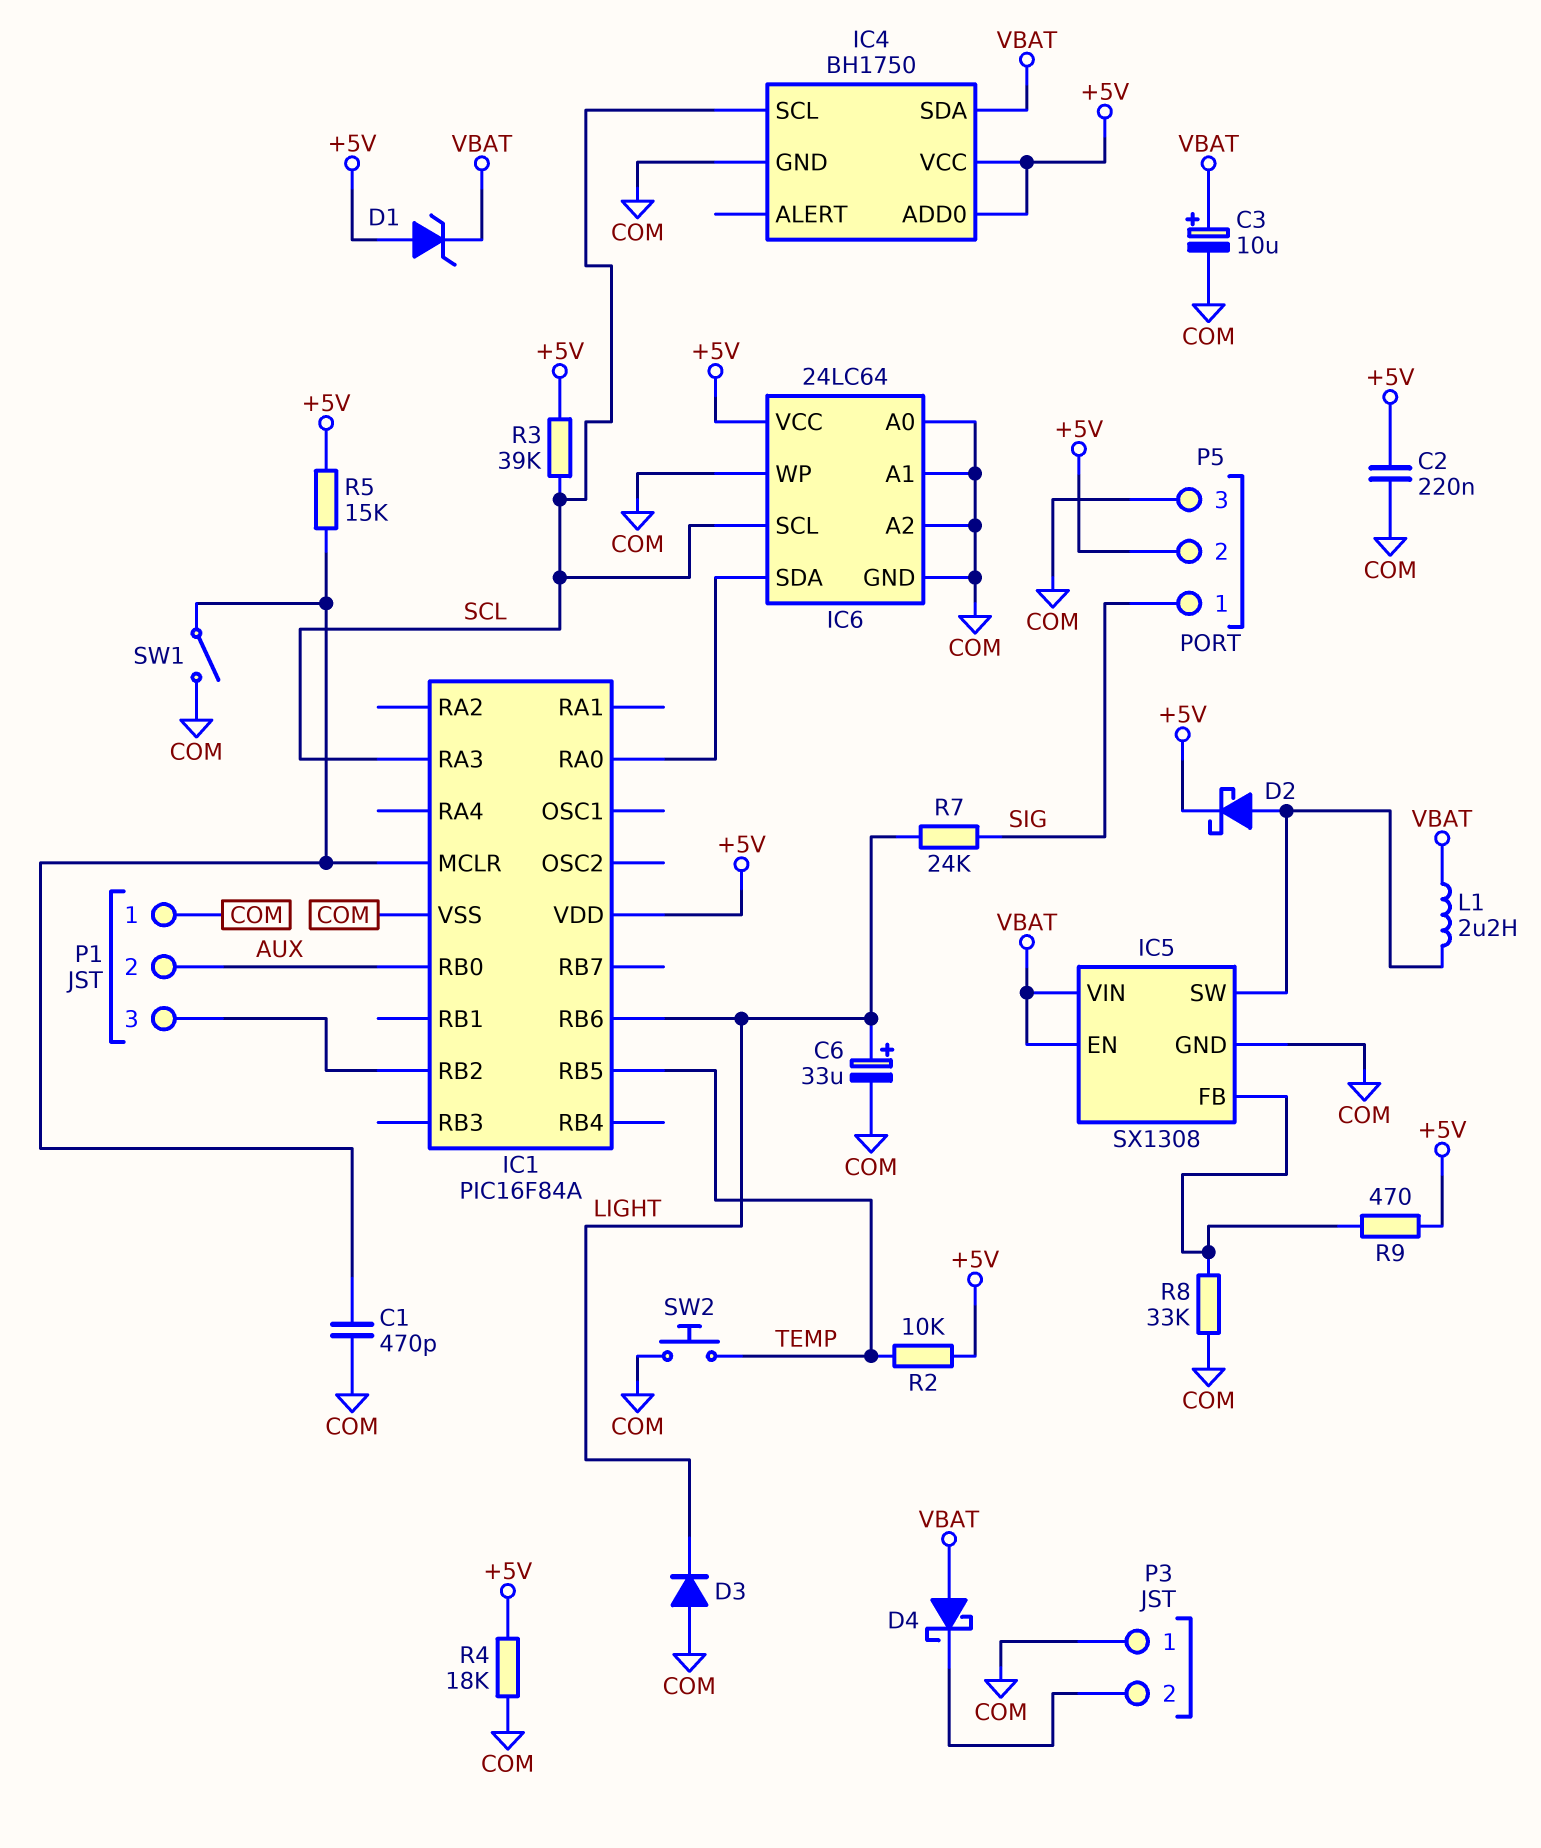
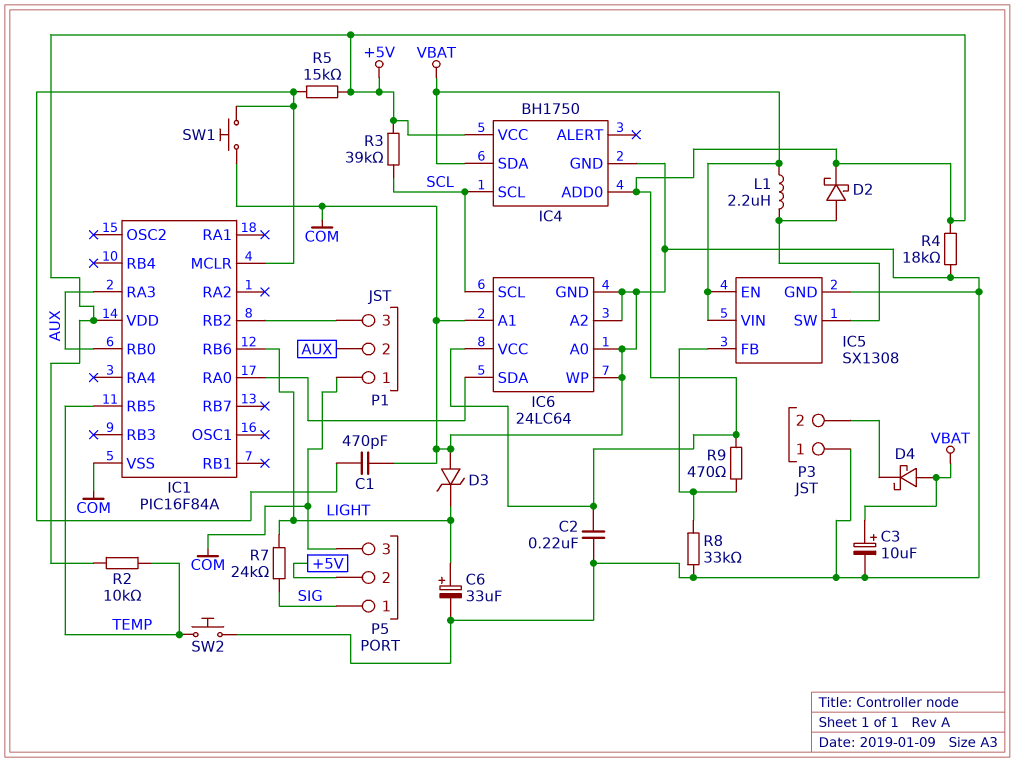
D1: zener (A +5V, K VBAT) -> none
D3: diode (A COM, K LIGHT) -> zener (A COM, K LIGHT)
IC1 pin RA3: SCL -> AUX
SW1: switch (COM, IC1/MCLR) -> button (COM, IC1/MCLR)

